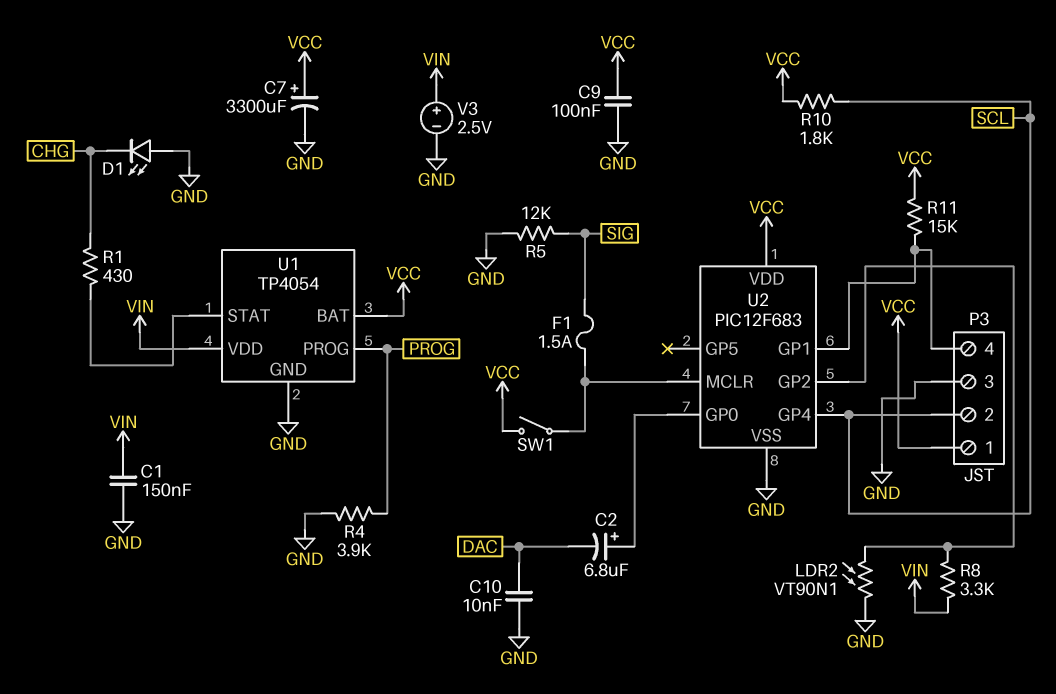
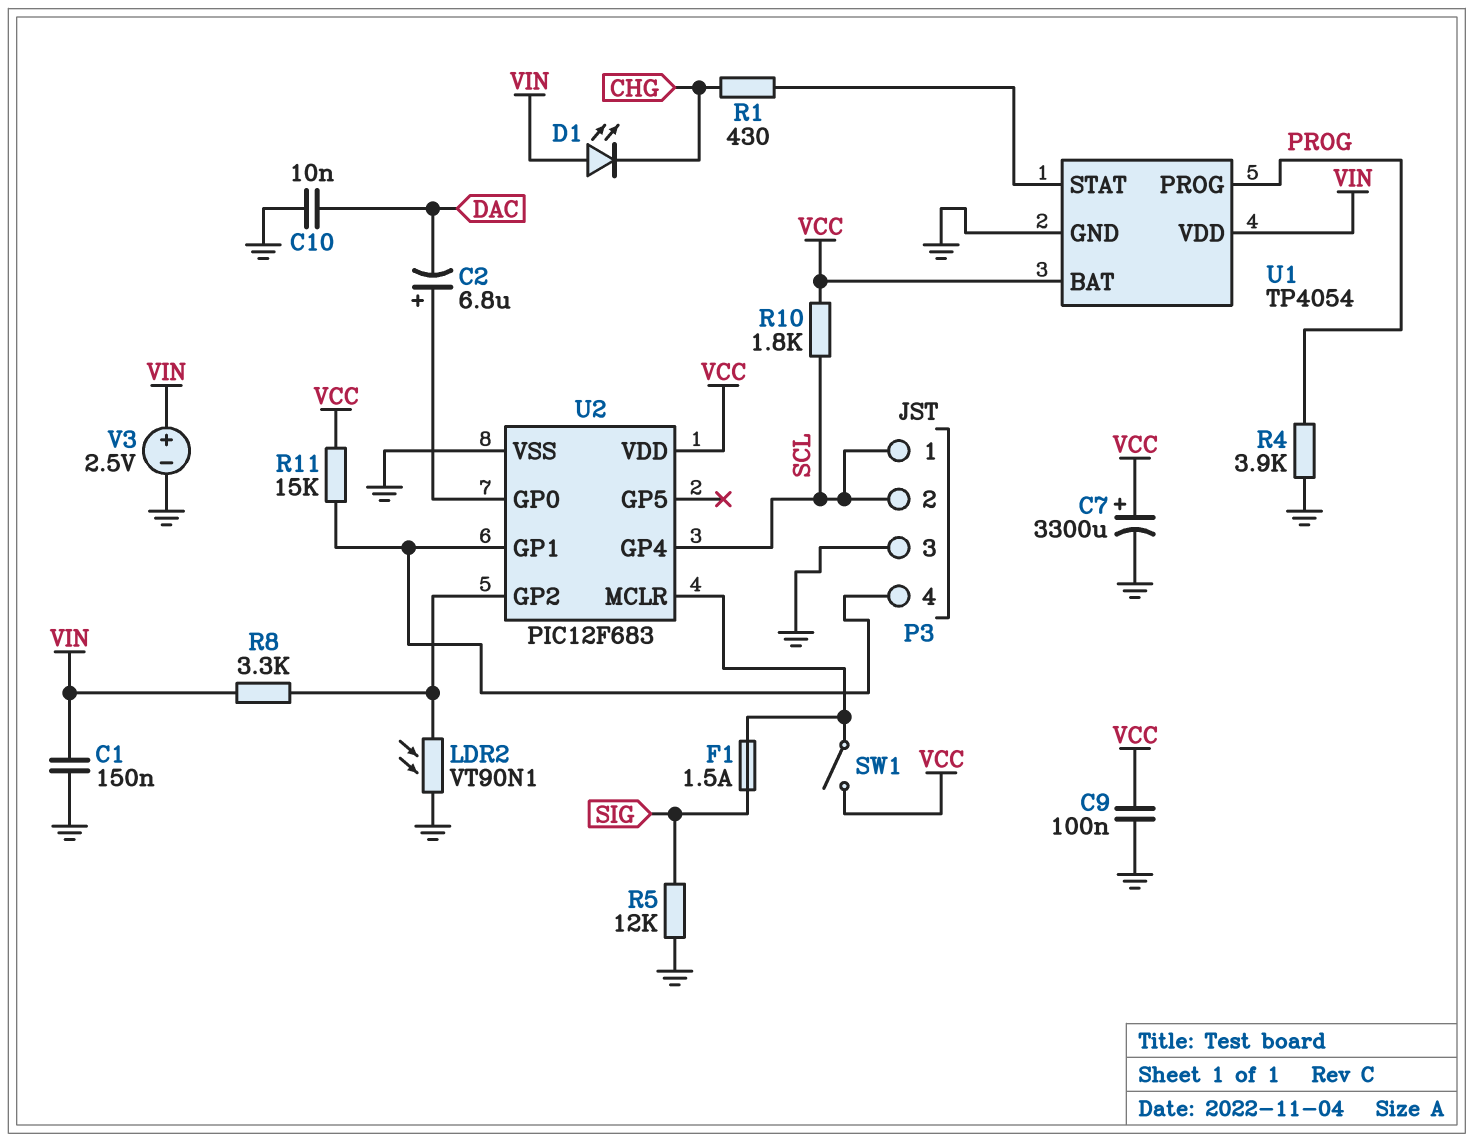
D1: LED (A GND, K CHG) -> LED (A VIN, K CHG)
P3 pin 1: VCC -> SCL

